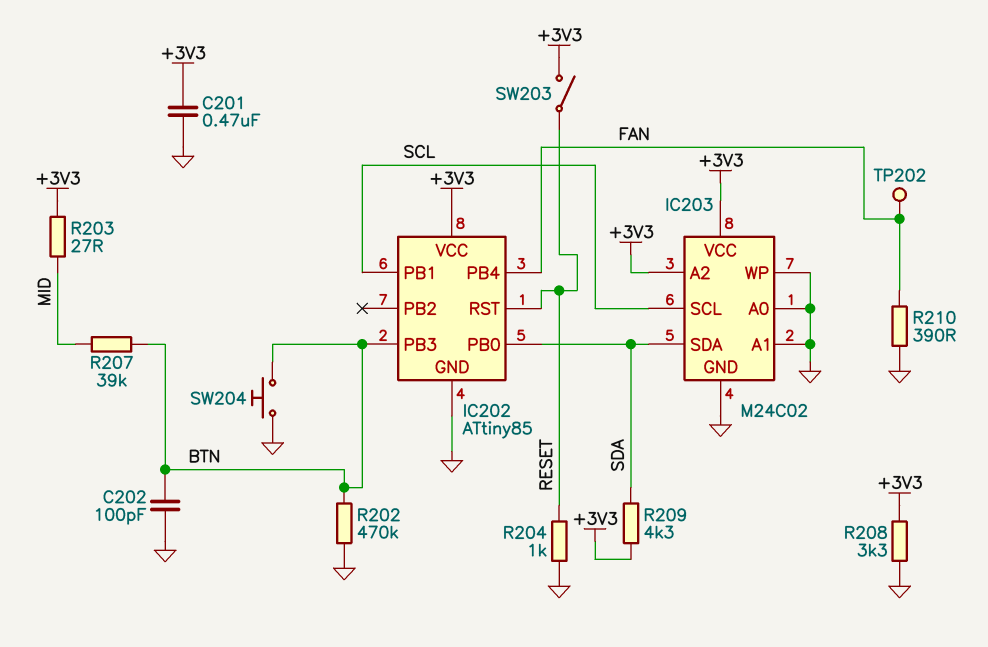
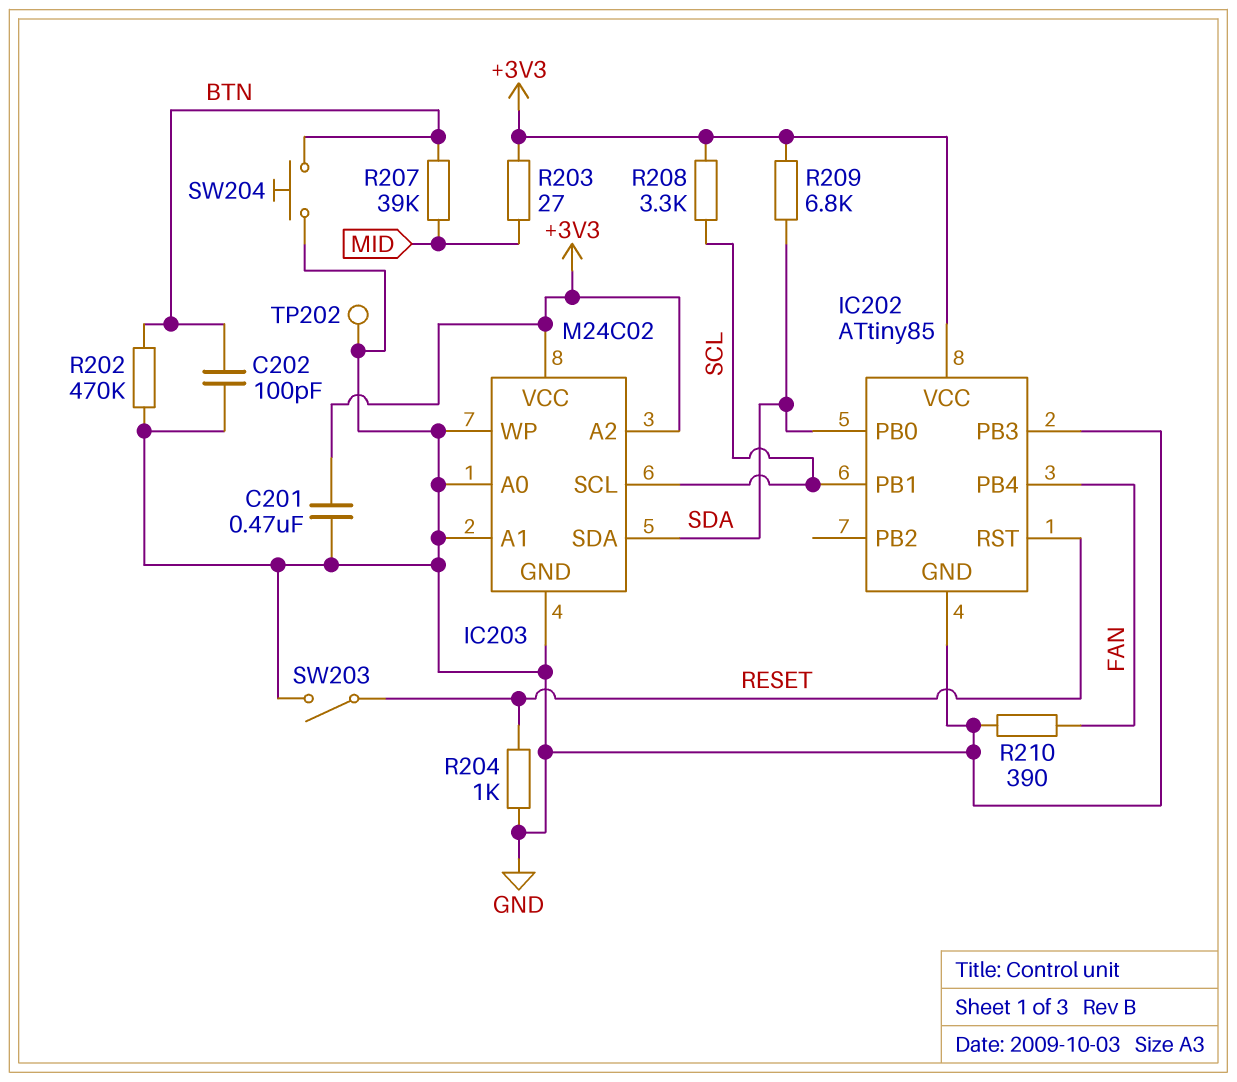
IC202 pin PB3: BTN -> GND
R208: 3.3k (+3V3, GND) -> 3.3k (+3V3, SCL)
R209: 4.3k (+3V3, SDA) -> 6.8k (+3V3, SDA)
SW203: switch (+3V3, RESET) -> switch (GND, RESET)
TP202: test point (FAN) -> test point (GND)

